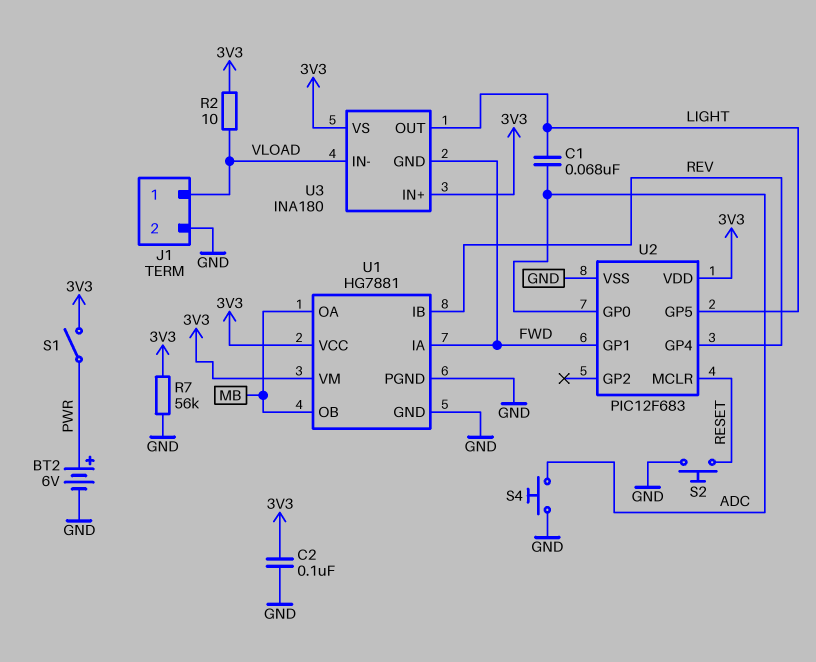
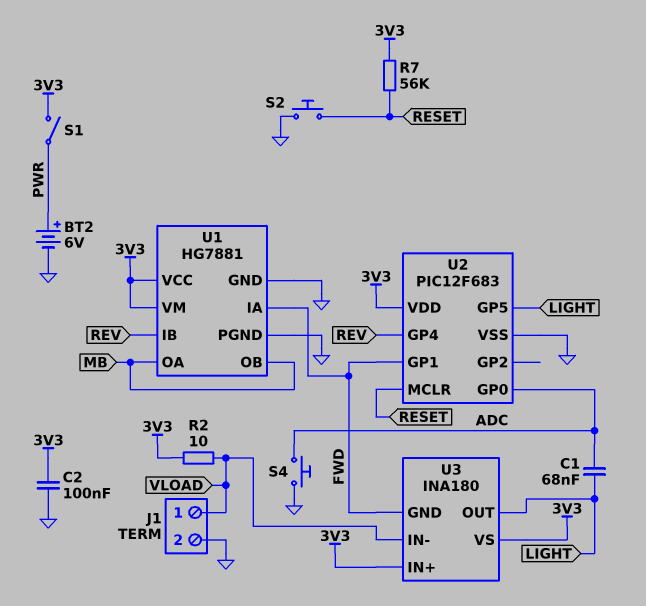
R7: 56k (3V3, GND) -> 56k (3V3, RESET)

